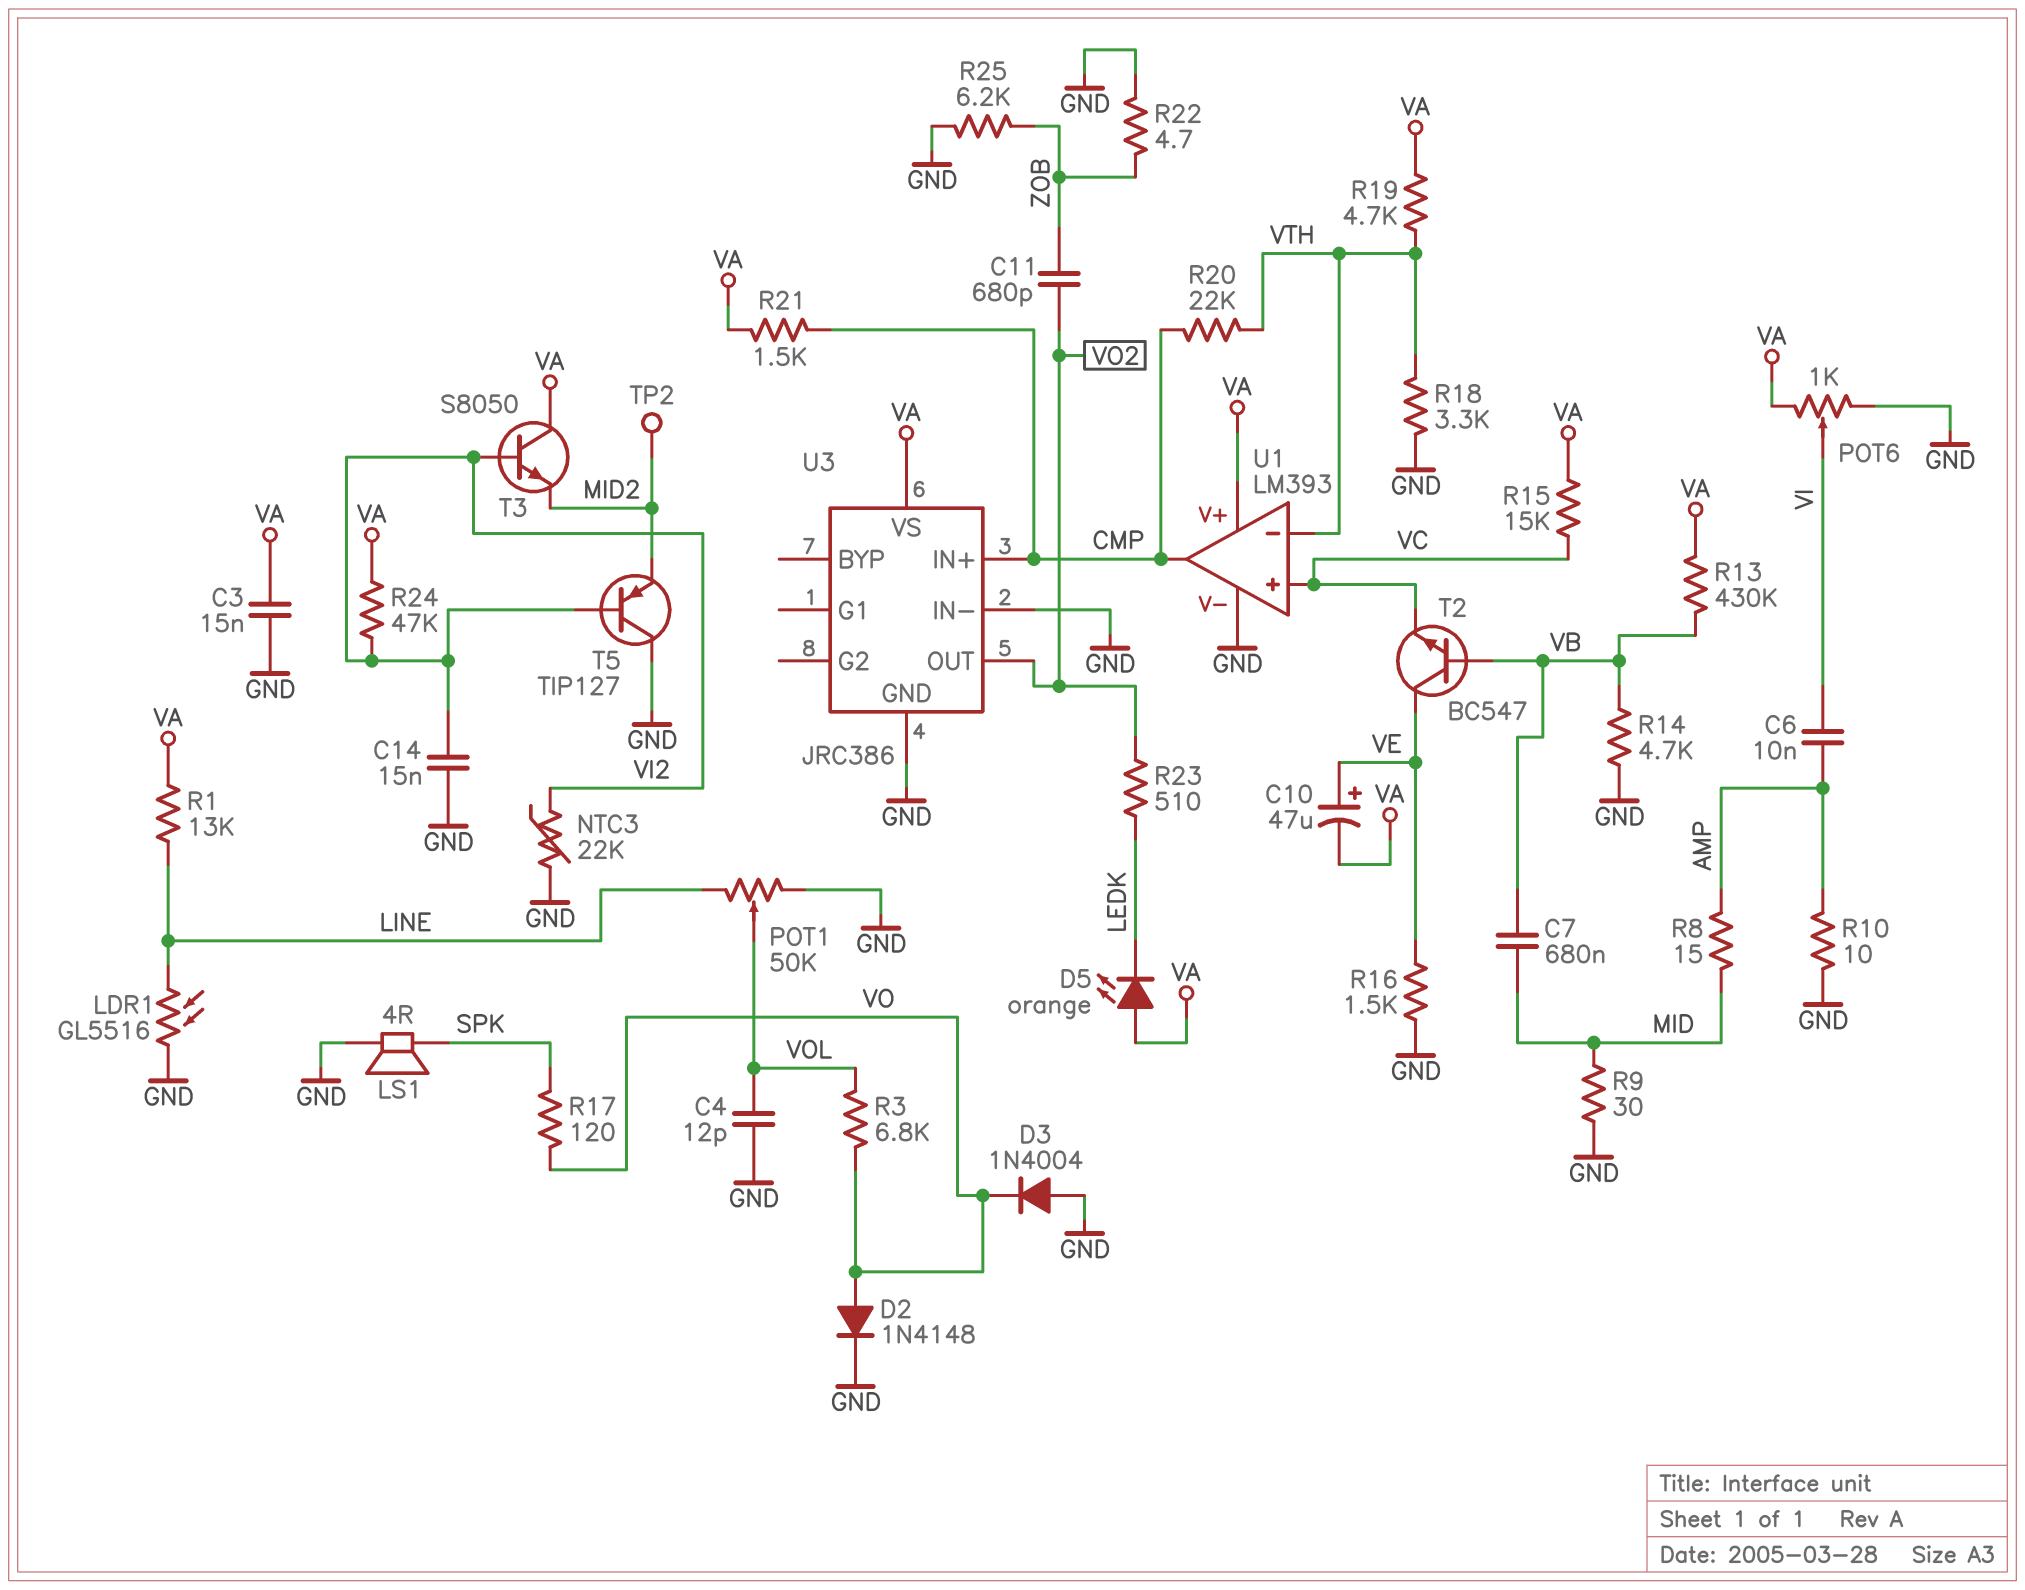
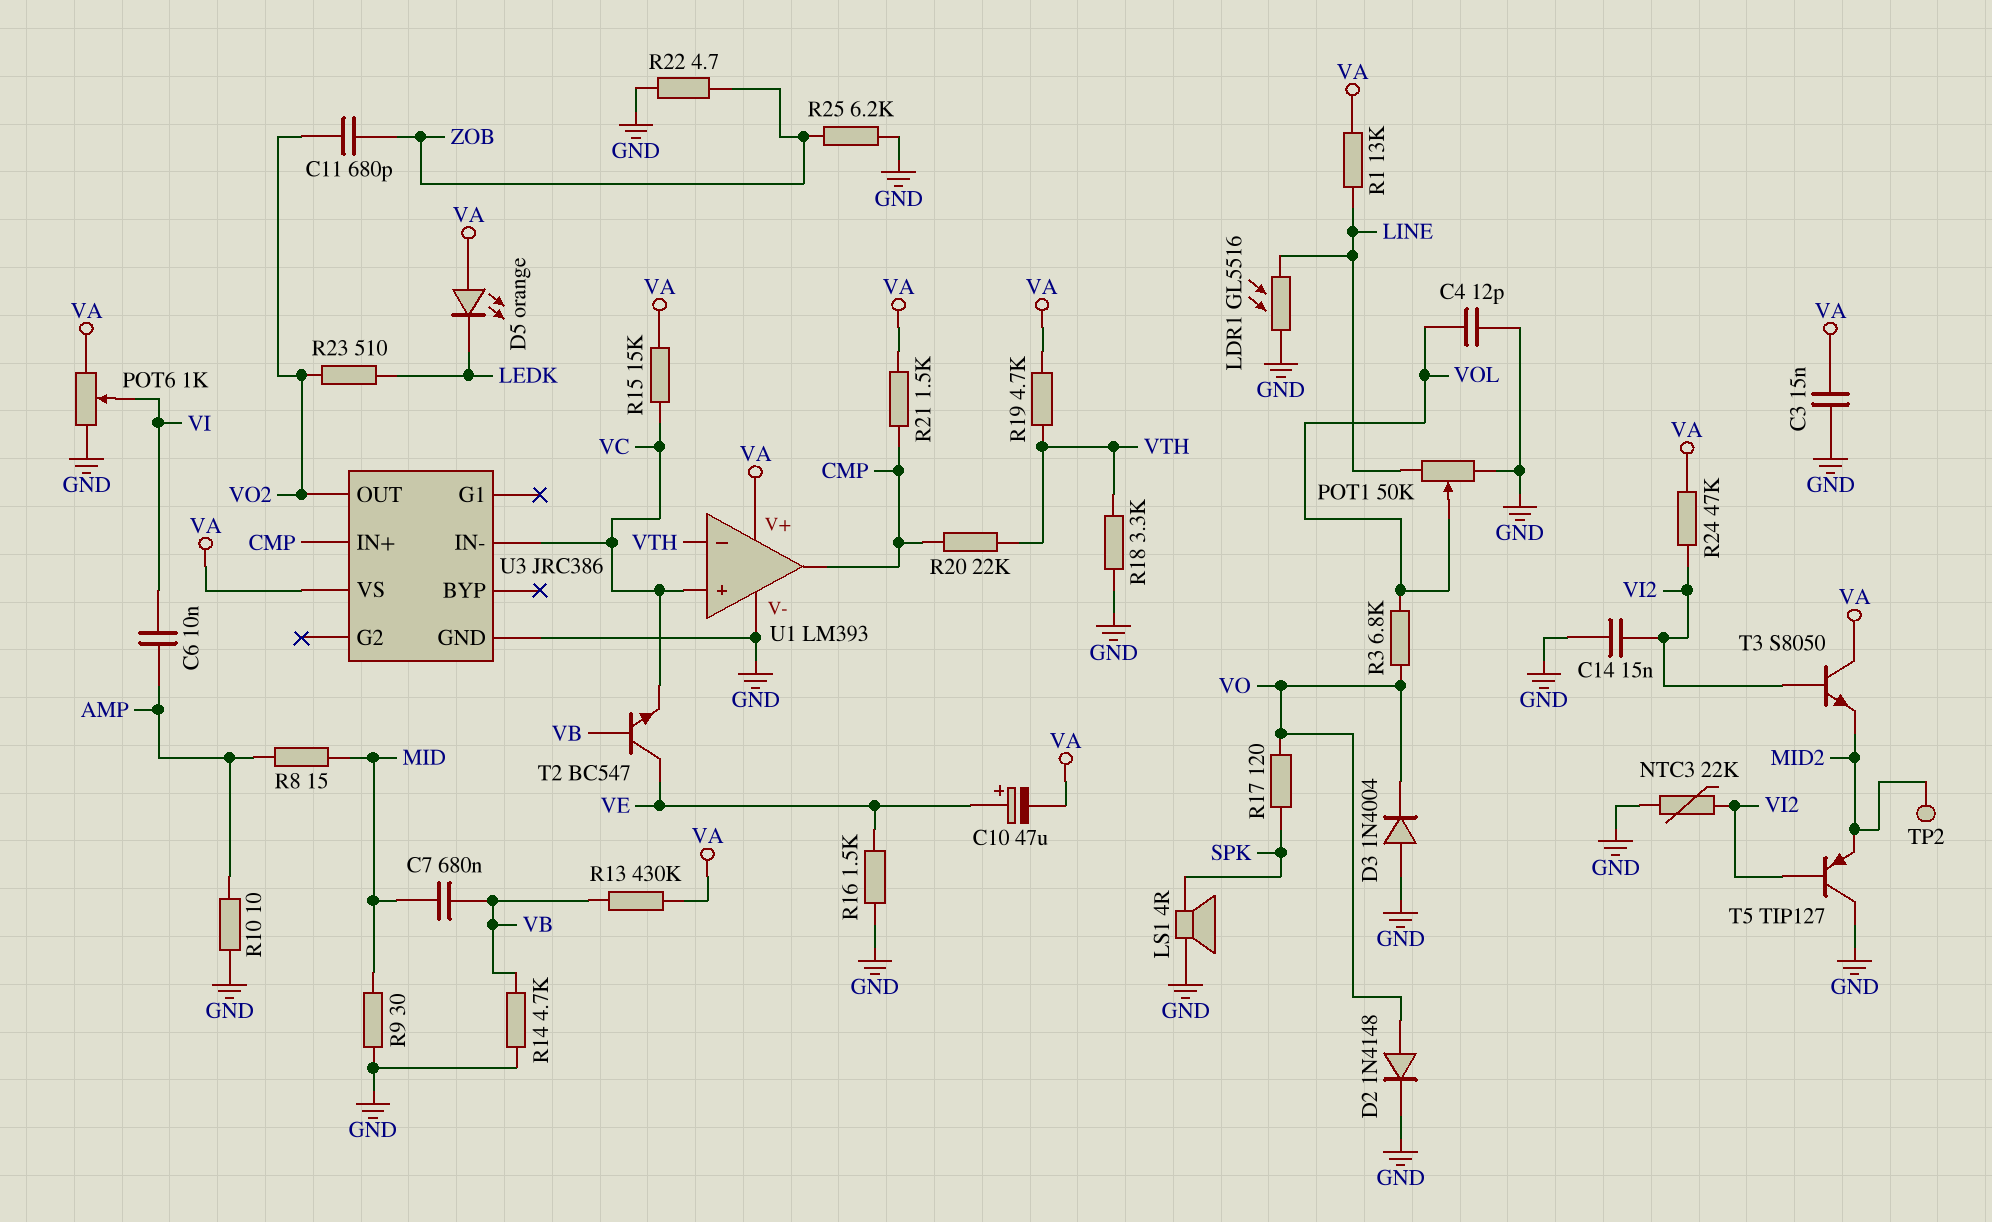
U3 pin IN-: GND -> VC

